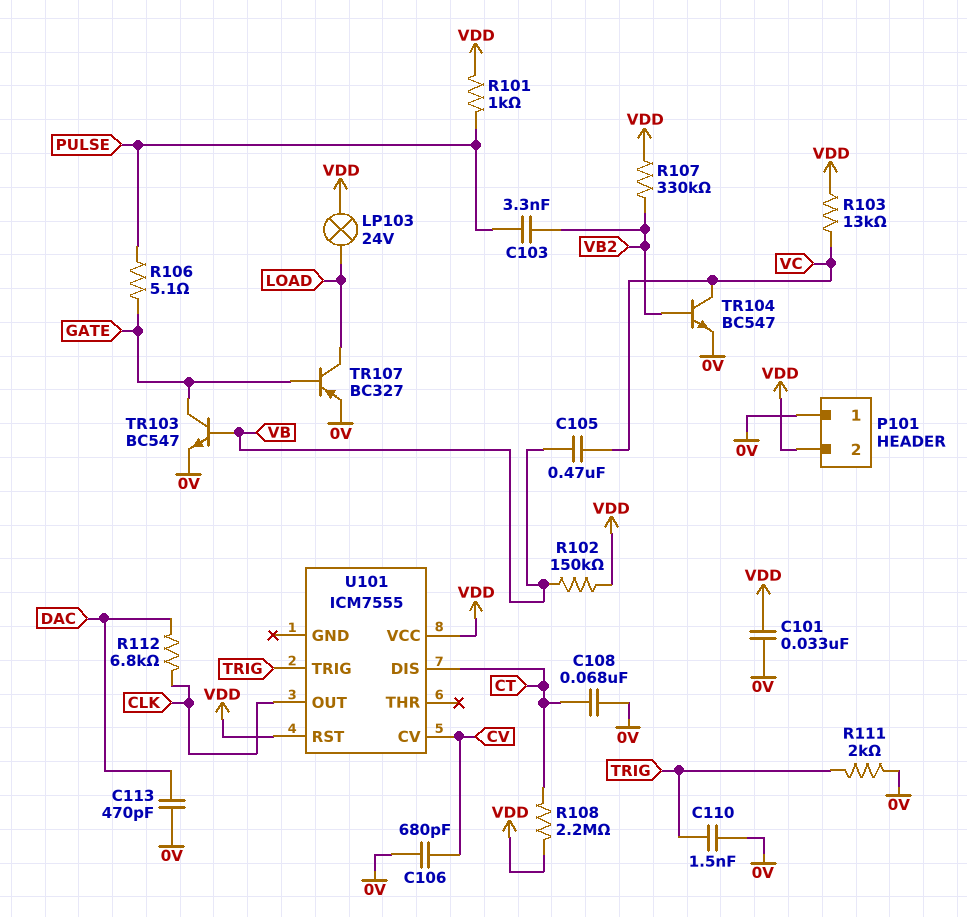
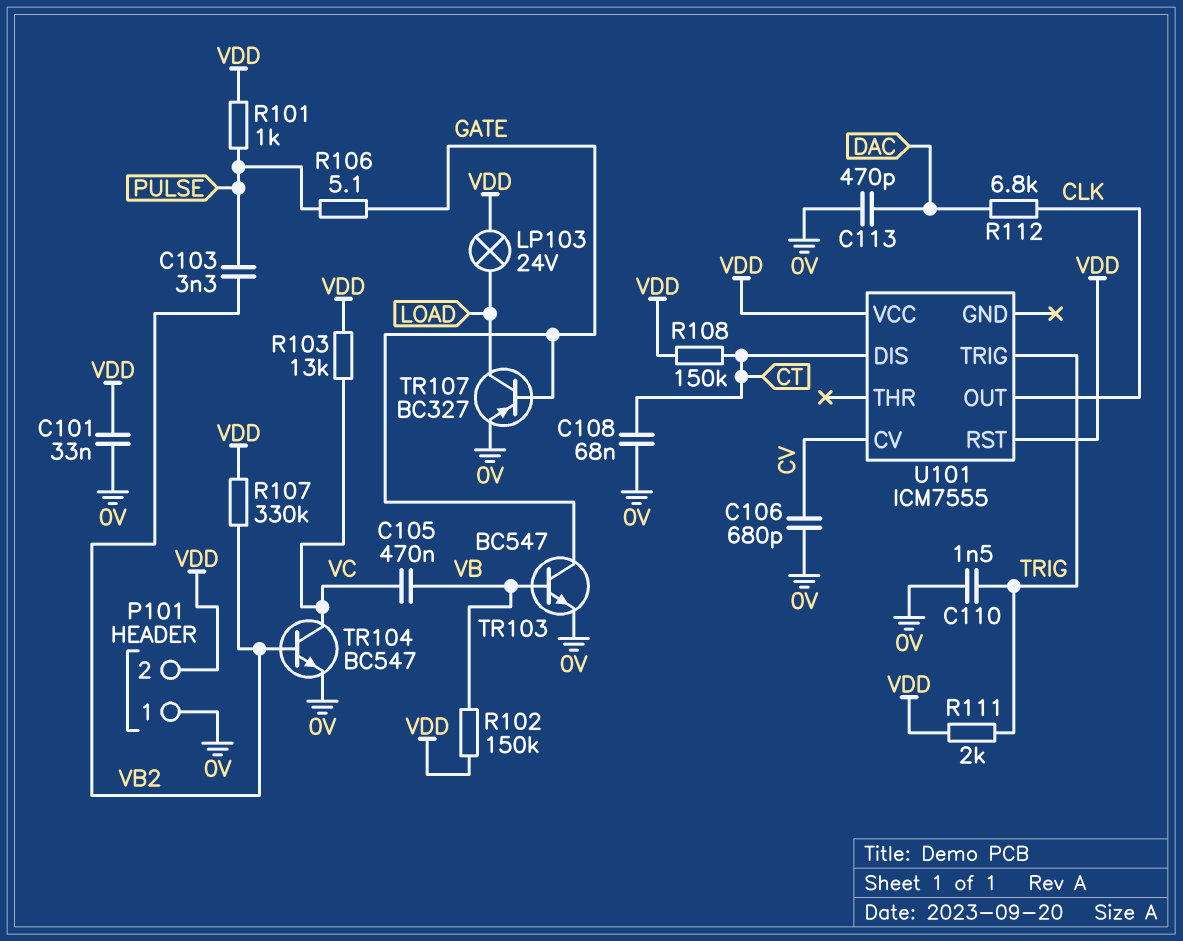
R108: 2.2M (CT, VDD) -> 150k (CT, VDD)
R111: 2k (0V, TRIG) -> 2k (TRIG, VDD)

